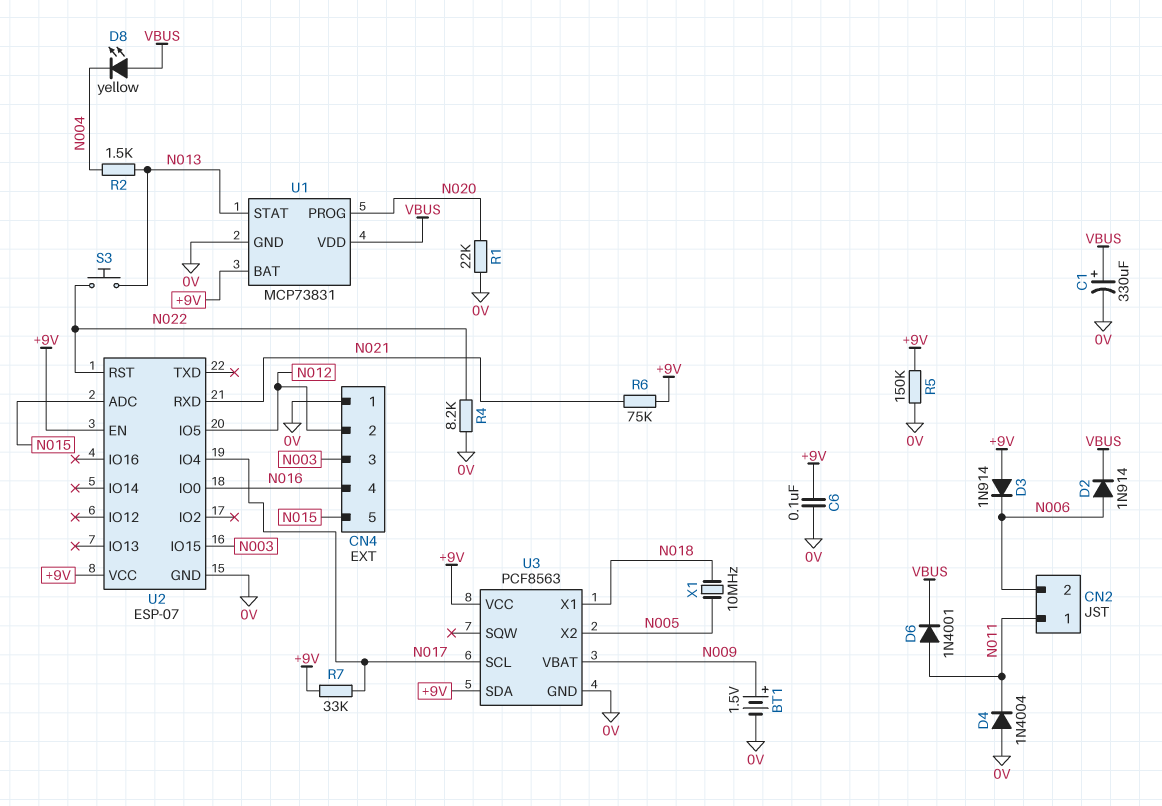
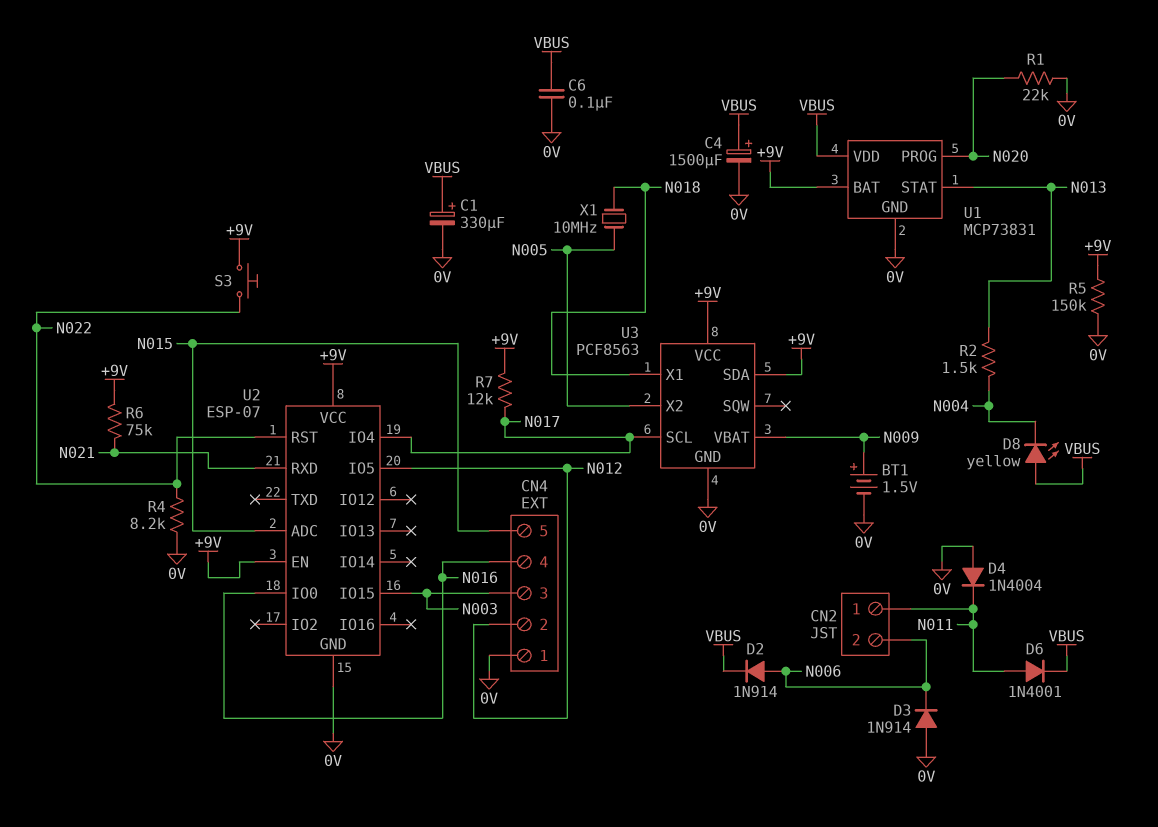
C4: none -> 1500uF (plus VBUS, minus 0V)
C6: 100nF (+9V, 0V) -> 100nF (0V, VBUS)
D3: diode 1N914 (A +9V, K N006) -> diode 1N914 (A 0V, K N006)
R7: 33k (+9V, N017) -> 12k (+9V, N017)
S3: button (N013, N022) -> button (+9V, N022)

